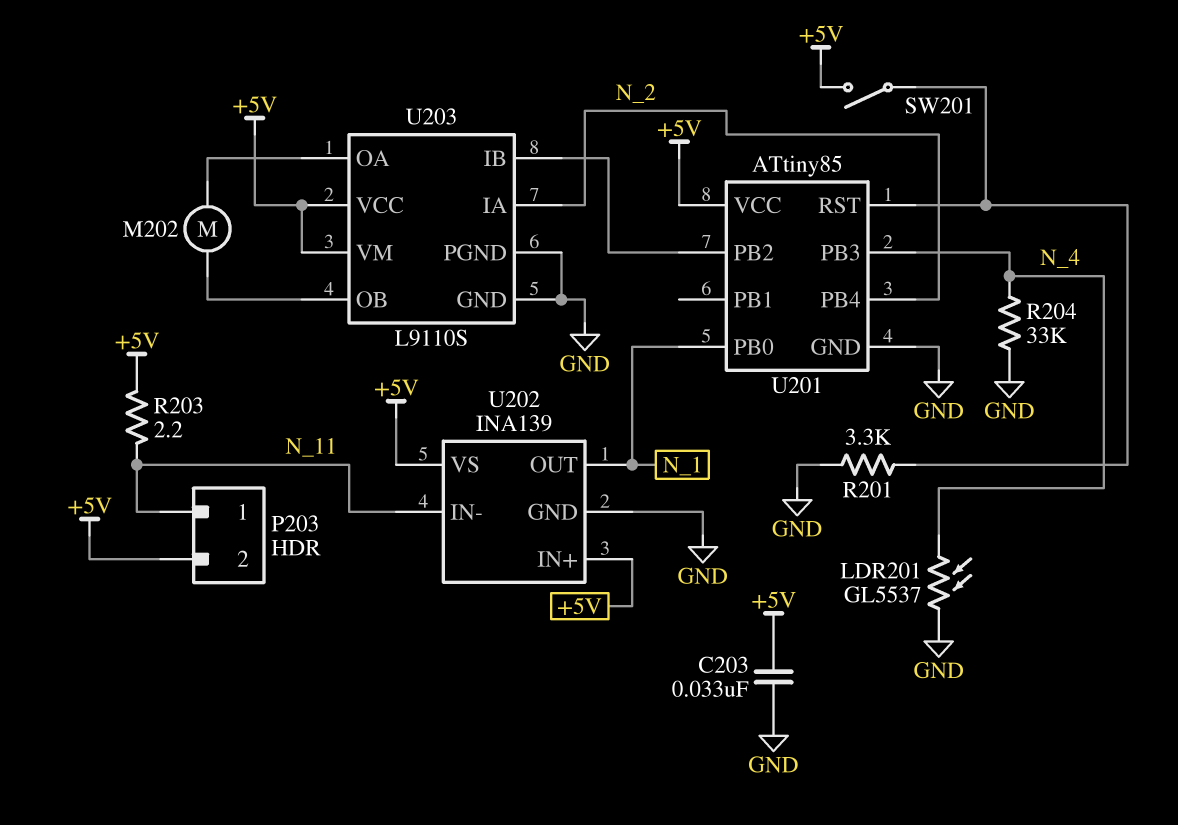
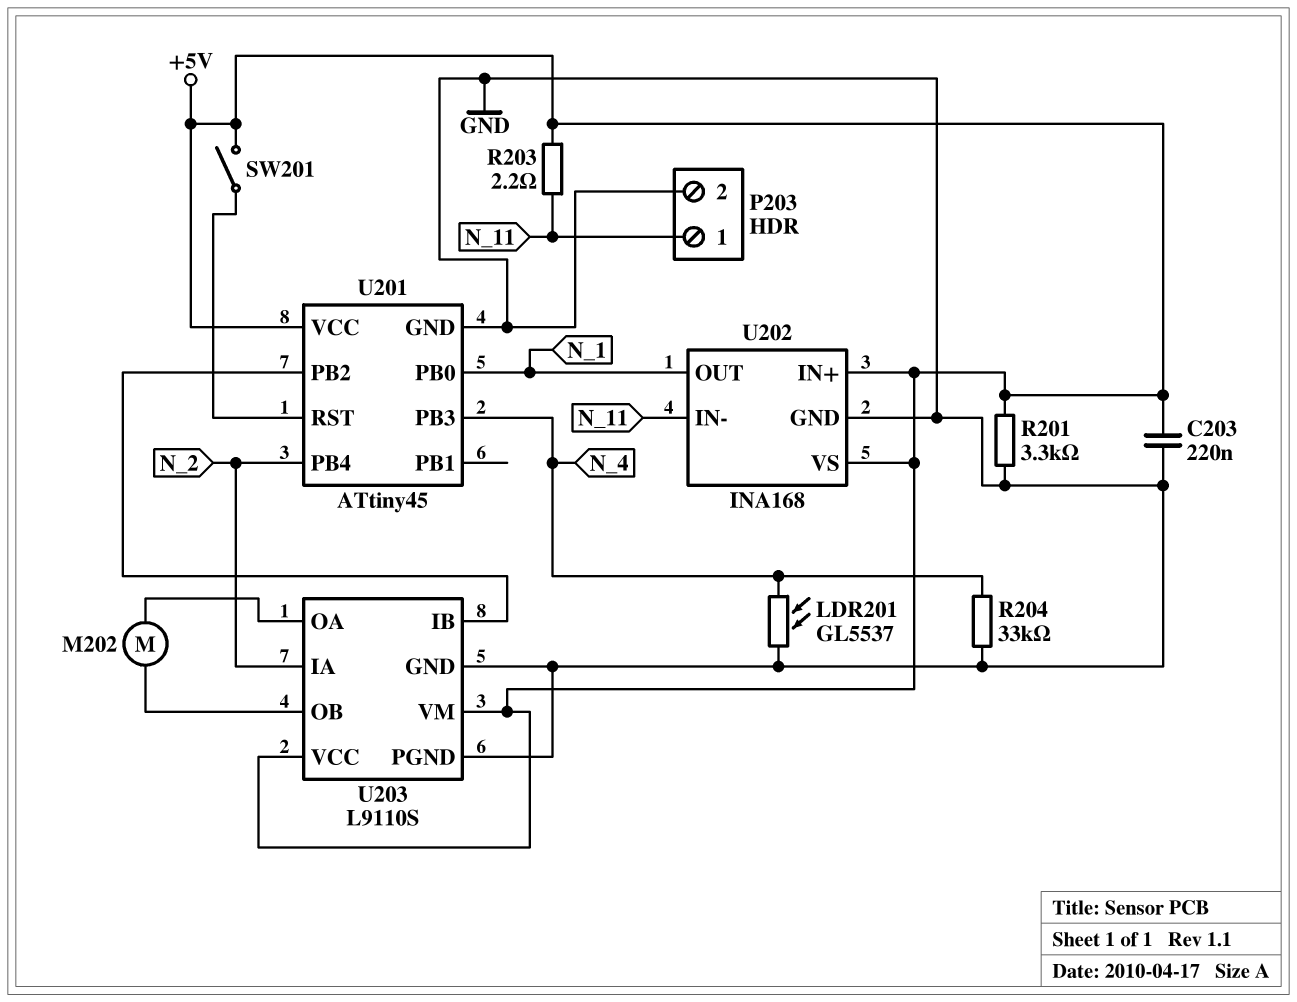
C203: 33nF (+5V, GND) -> 220nF (+5V, GND)
P203 pin 2: +5V -> GND
R201: 3.3k (GND, U201/RST) -> 3.3k (+5V, GND)
U201: ATtiny85 -> ATtiny45
U202: INA139 -> INA168

